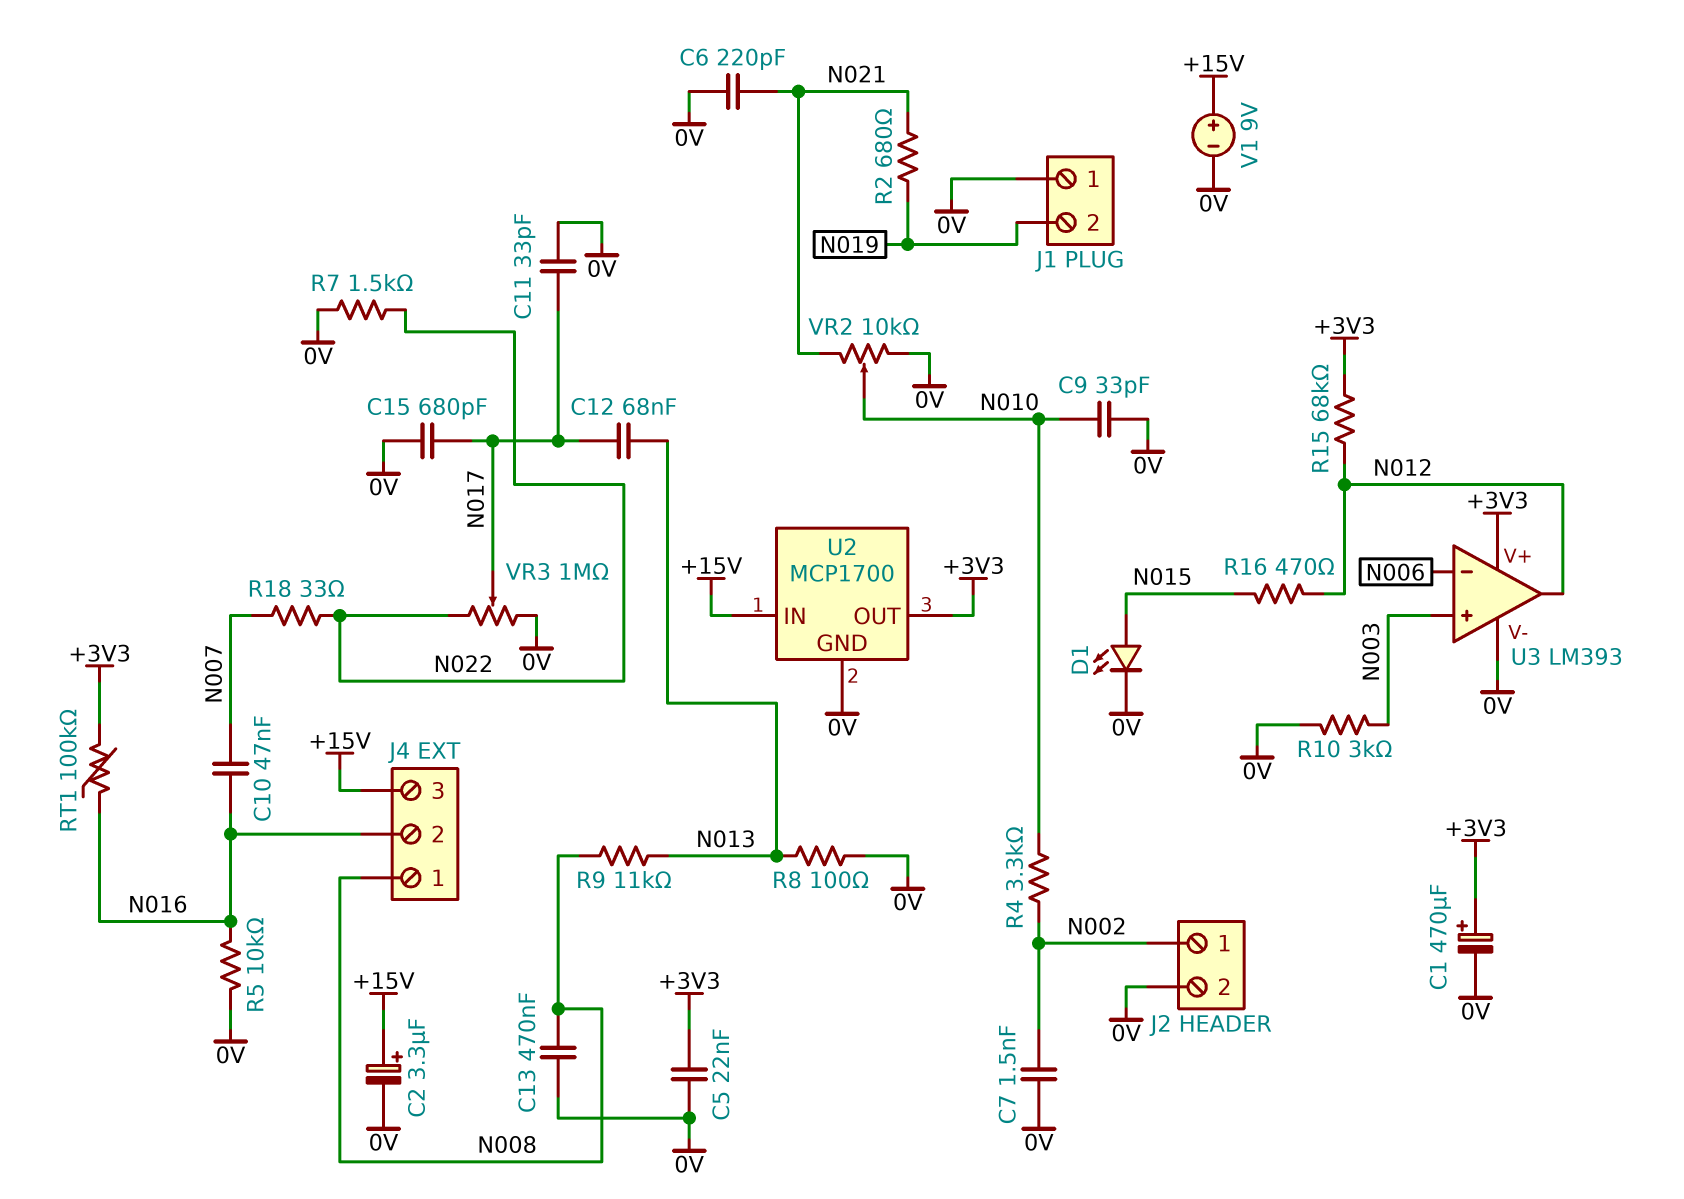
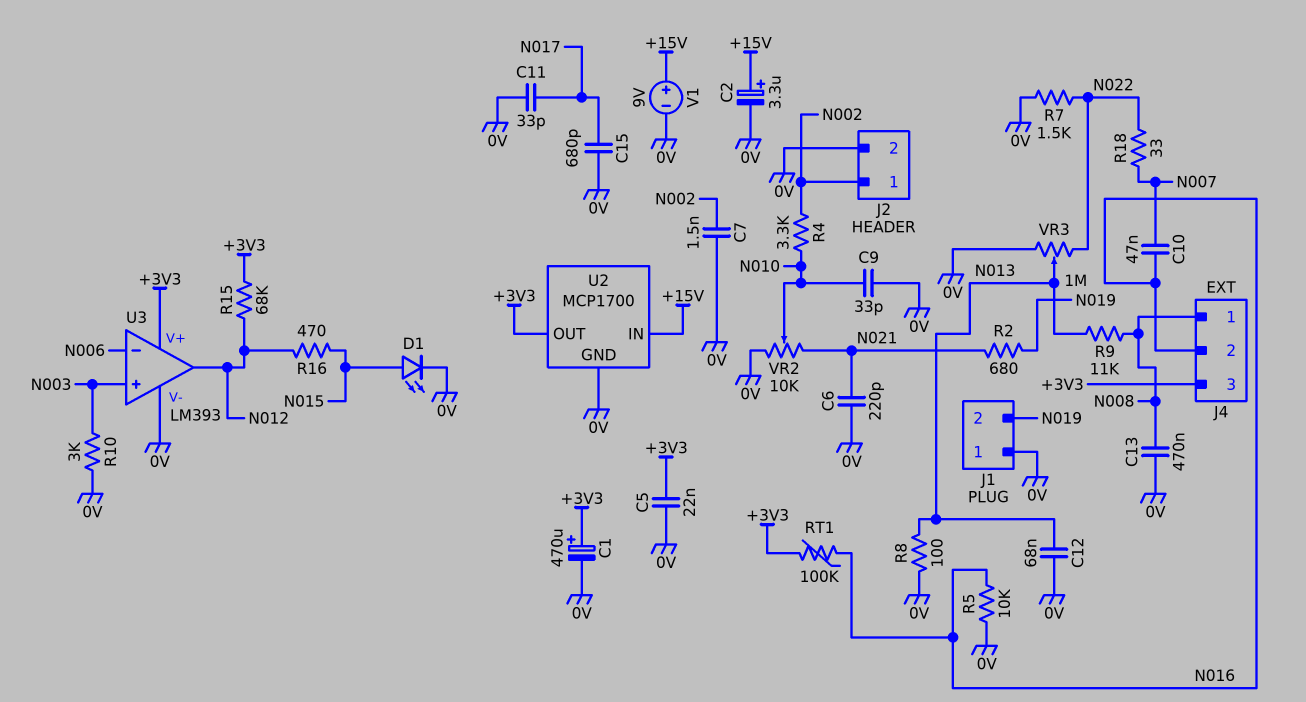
C12: 68nF (N013, N017) -> 68nF (0V, N013)
J4 pin 3: +15V -> +3V3
VR3: 1M (0V, N022, wiper N017) -> 1M (0V, N022, wiper N013)

